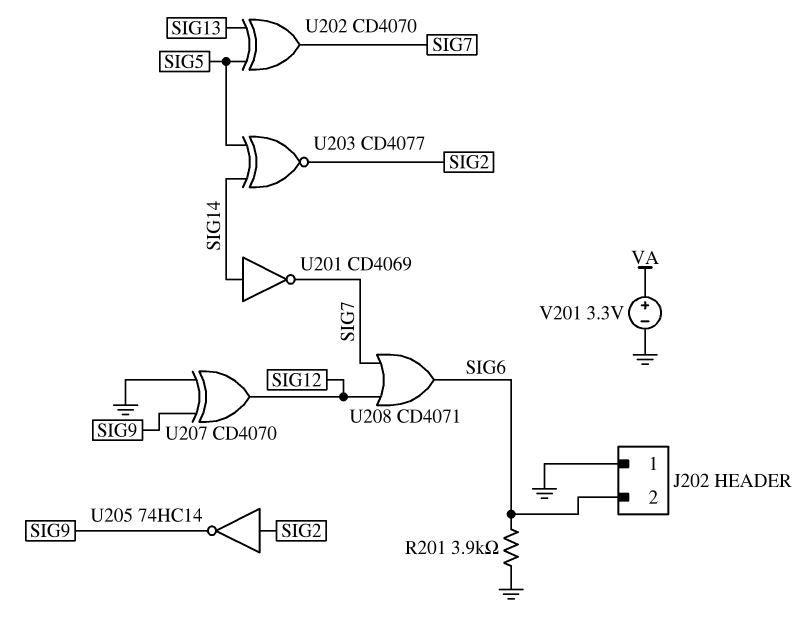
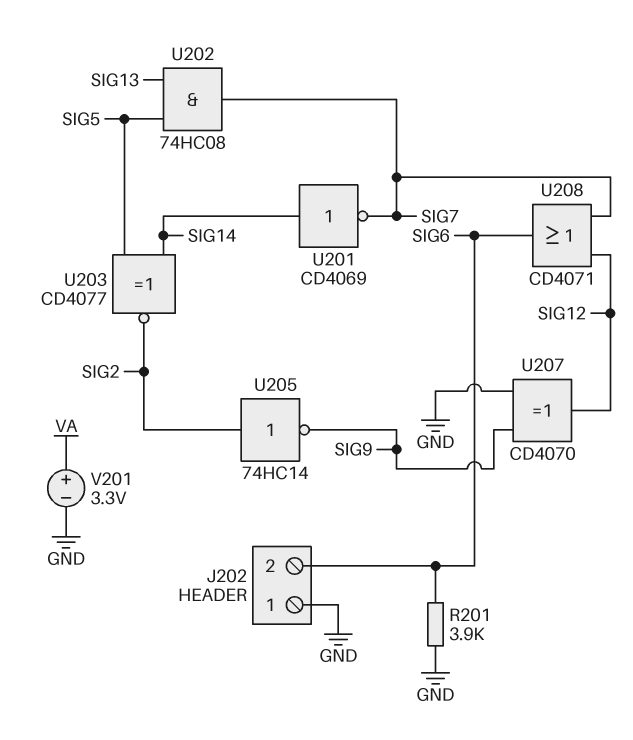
U202: XOR CD4070 (in SIG5, in SIG13, out SIG7) -> AND 74HC08 (in SIG5, in SIG13, out SIG7)

